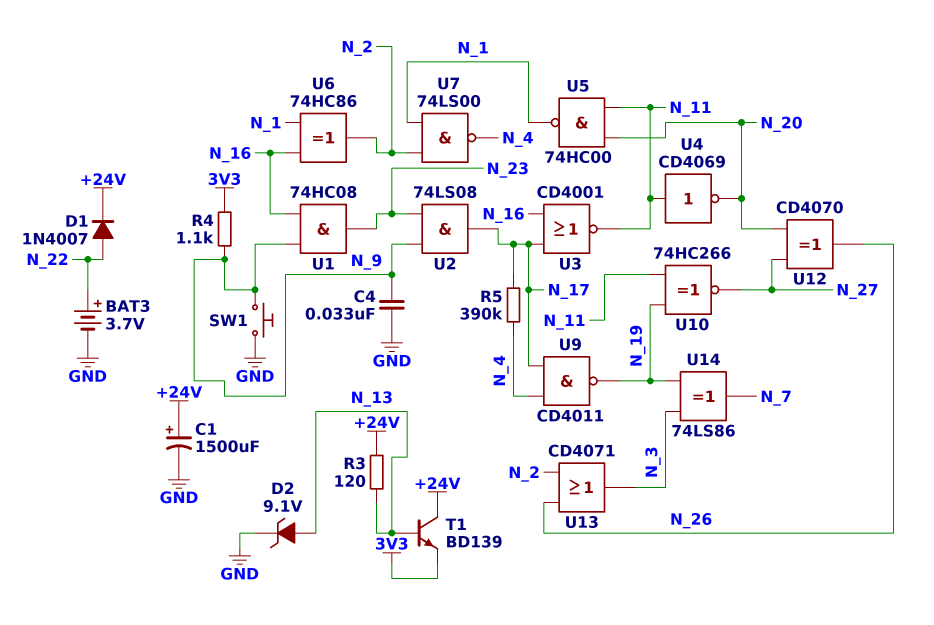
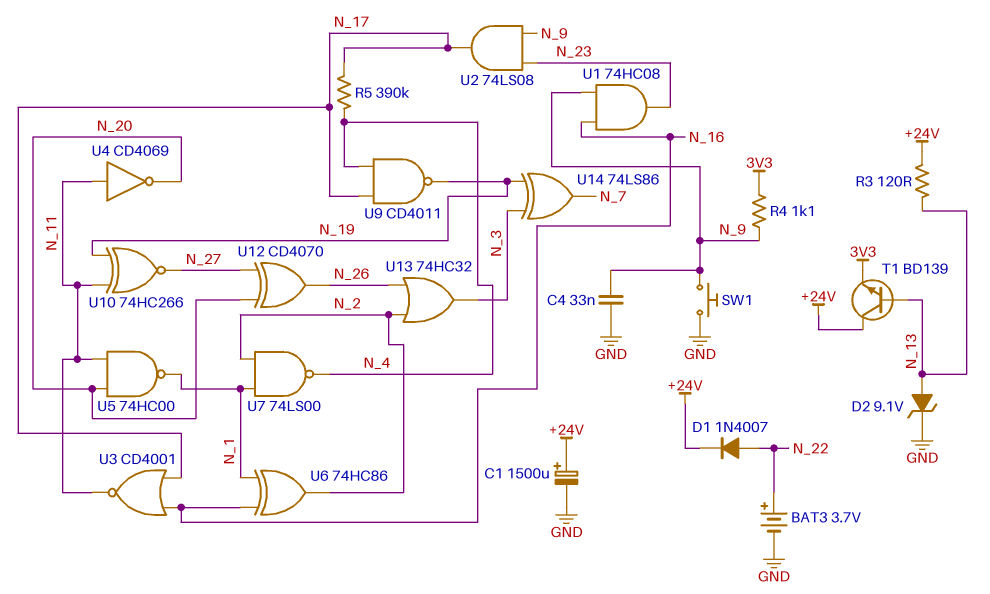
U13: OR CD4071 (in N_2, in N_26, out N_3) -> OR 74HC32 (in N_2, in N_26, out N_3)

